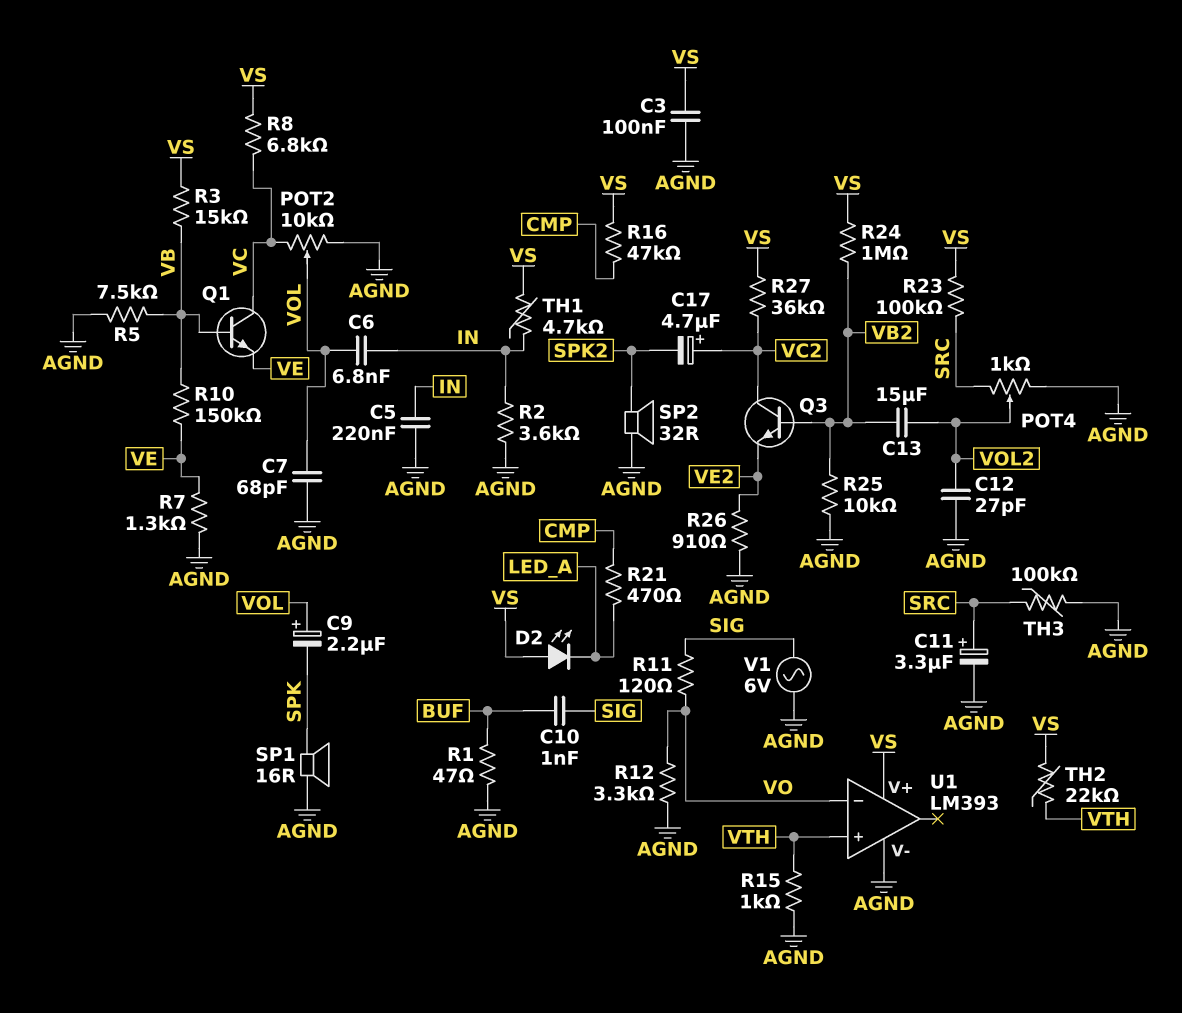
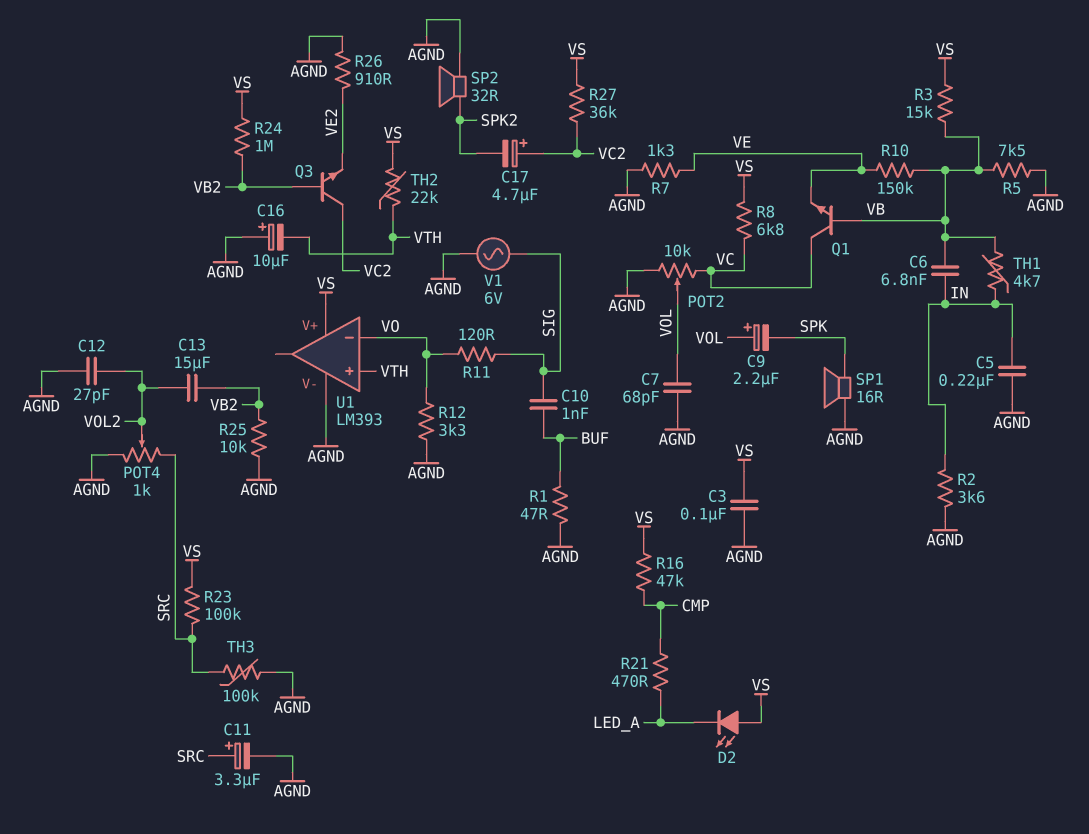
C6: 6.8nF (IN, VOL) -> 6.8nF (IN, VB)
C16: none -> 10uF (plus AGND, minus VTH)
R15: 1k (AGND, VTH) -> none
TH1: 4.7k (IN, VS) -> 4.7k (IN, VB)

